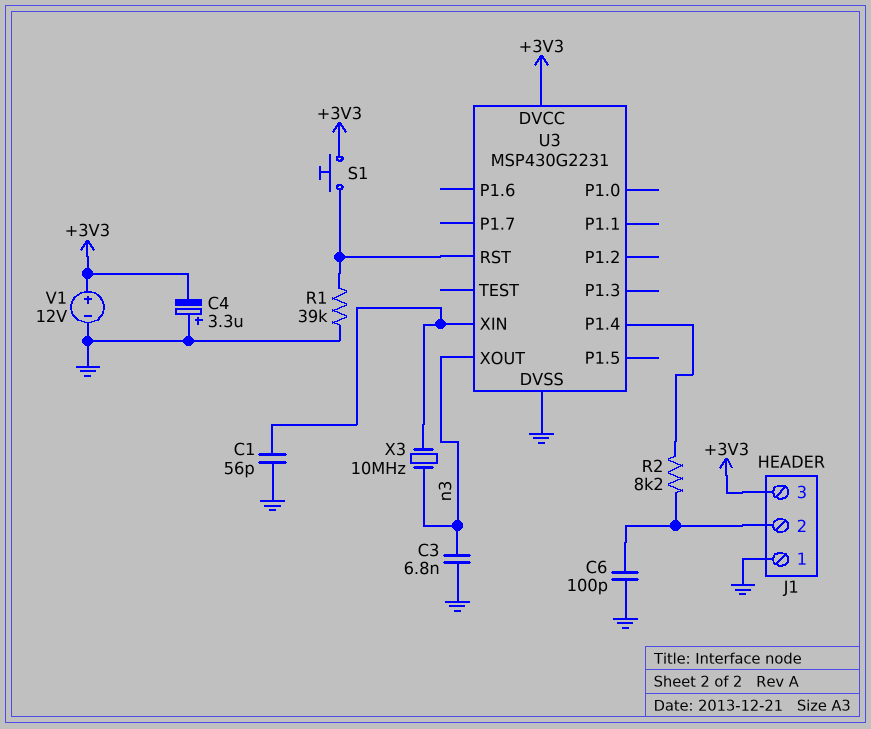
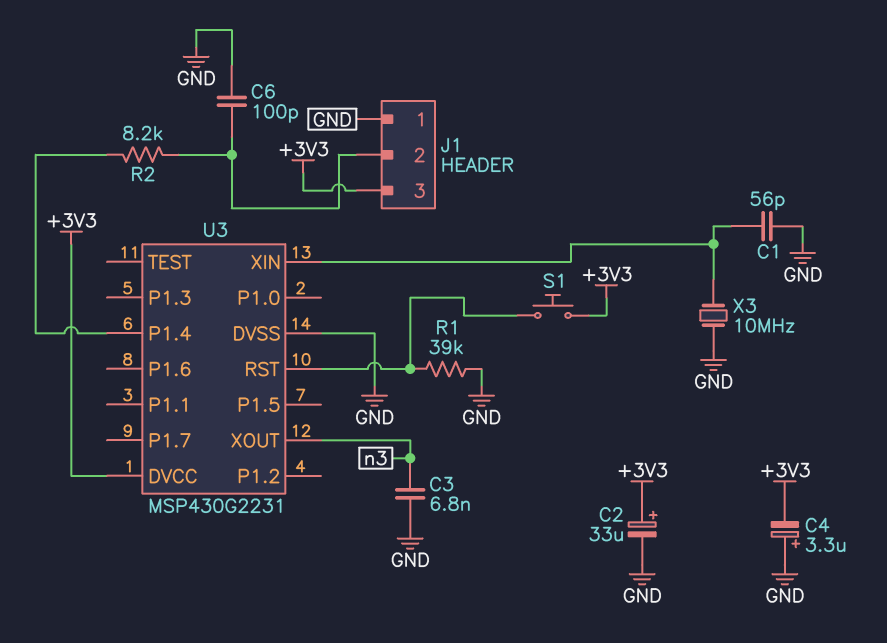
C2: none -> 33uF (plus +3V3, minus GND)
V1: 12V (plus +3V3, minus GND) -> none
X3: 10MHz (U3/XIN, n3) -> 10MHz (GND, U3/XIN)

